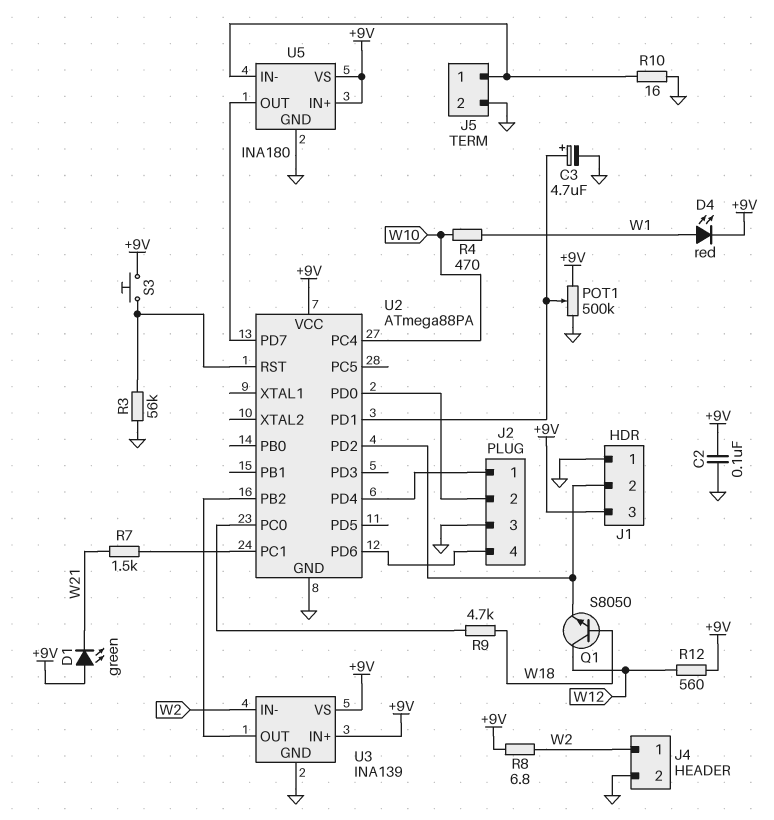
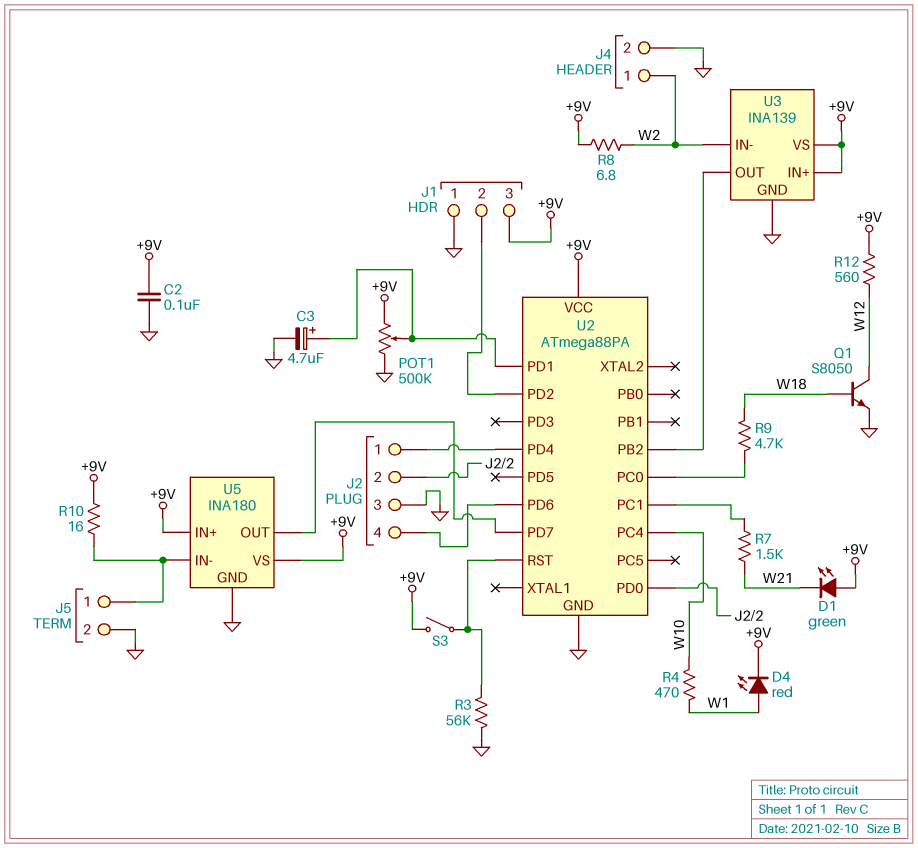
Q1: NPN S8050 (B W18, C W12, E J1/2) -> NPN S8050 (B W18, C W12, E GND)
R10: 16 (GND, J5/1) -> 16 (+9V, J5/1)
S3: button (+9V, U2/RST) -> switch (+9V, U2/RST)

